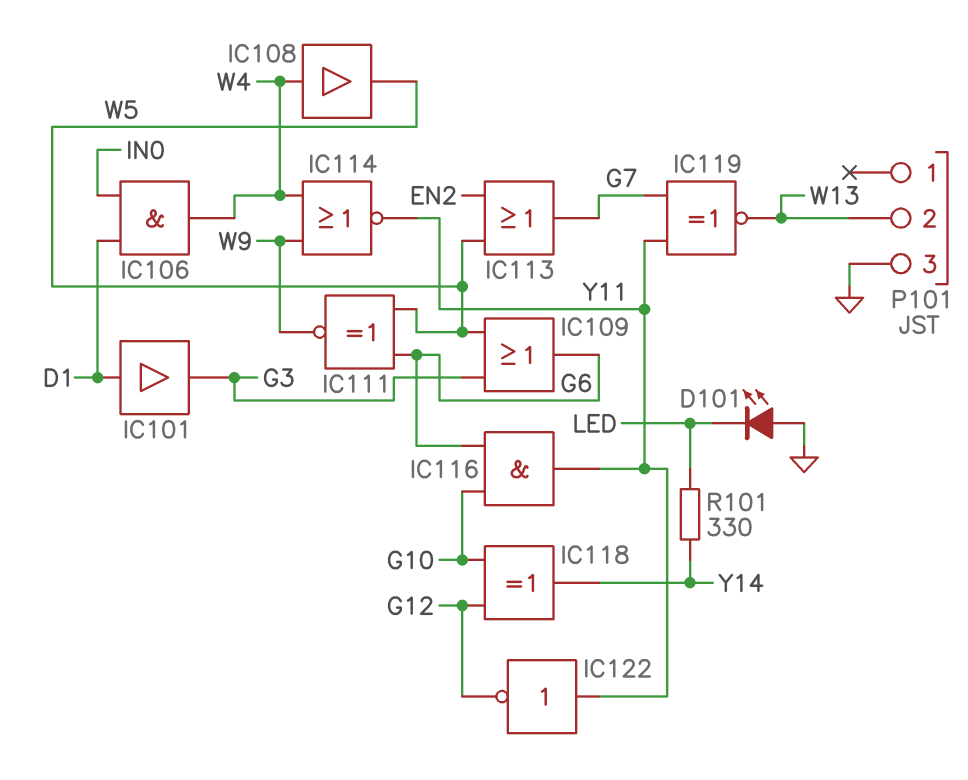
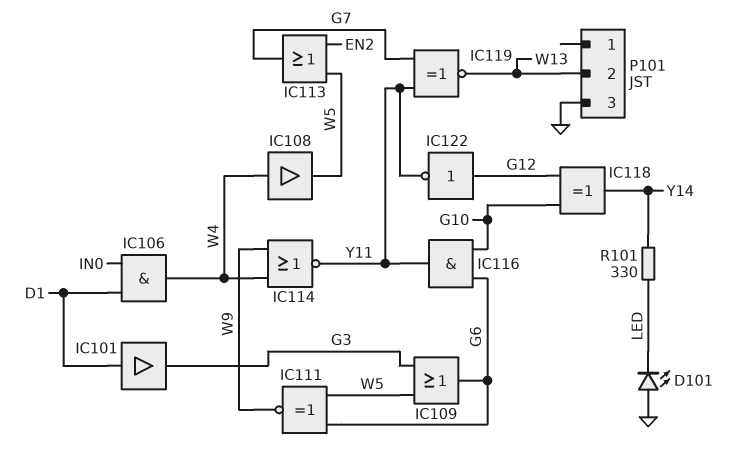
IC122: NOT (in Y11, out G12) -> NOT (in G12, out Y11)

